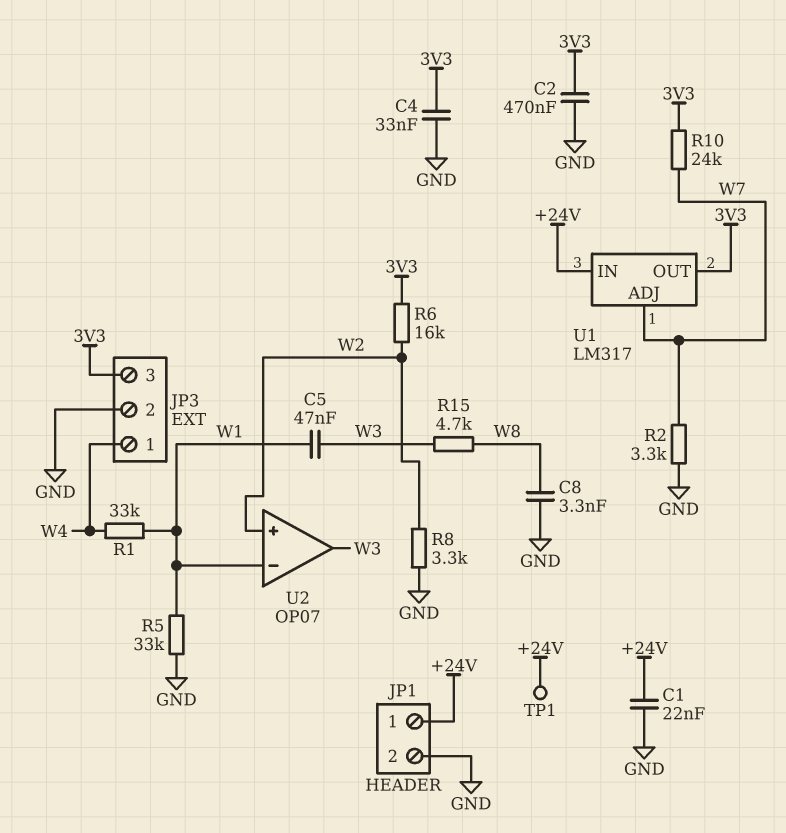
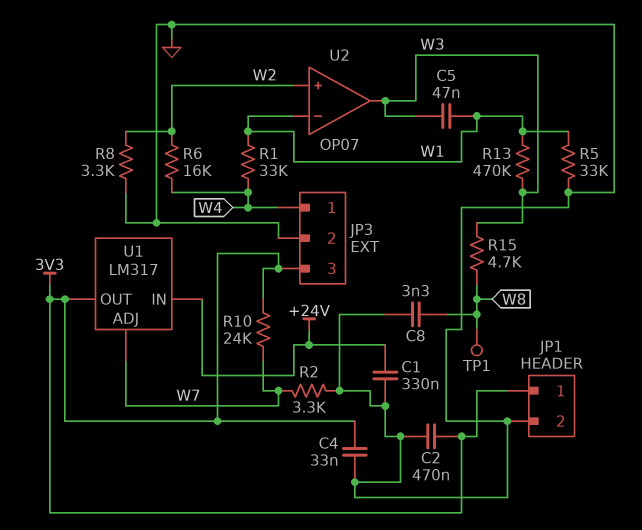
C1: 22nF (+24V, GND) -> 330nF (+24V, GND)
JP1 pin 1: +24V -> 3V3
R6: 16k (3V3, W2) -> 16k (W2, W4)
R13: none -> 470k (W1, W3)
TP1: test point (+24V) -> test point (W8)

